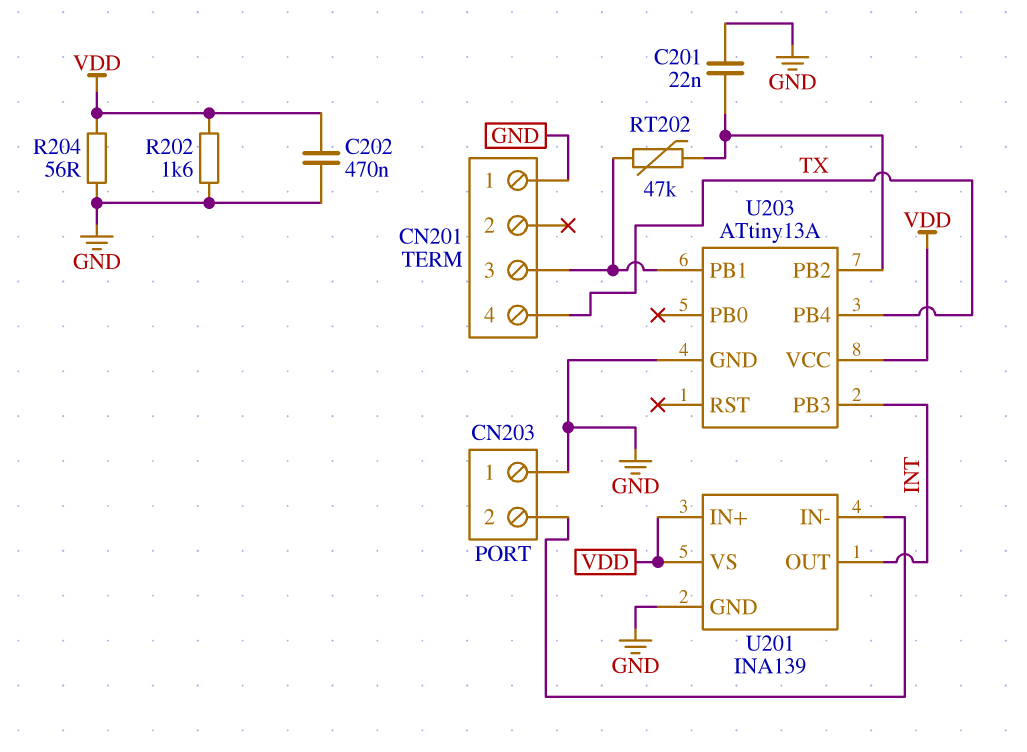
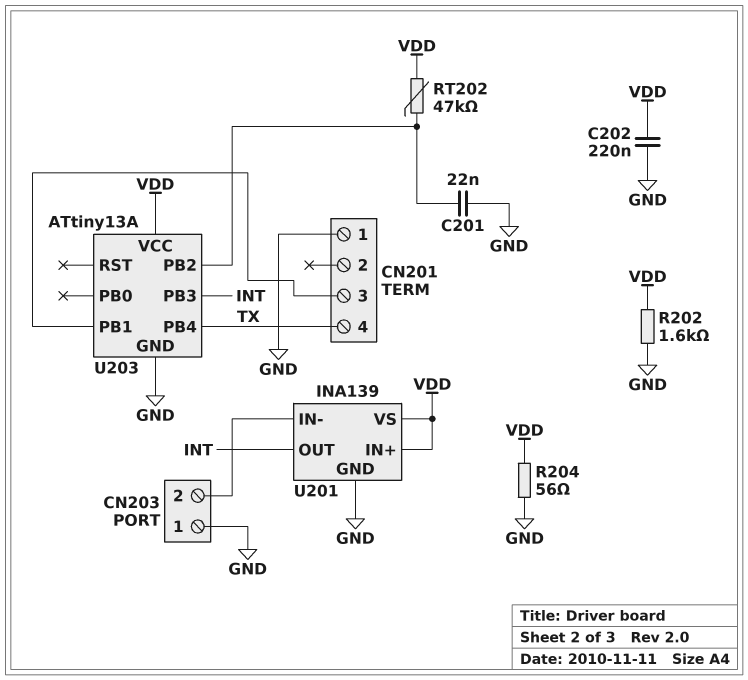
C202: 470nF (GND, VDD) -> 220nF (GND, VDD)
RT202: 47k (CN201/3, U203/PB2) -> 47k (U203/PB2, VDD)

